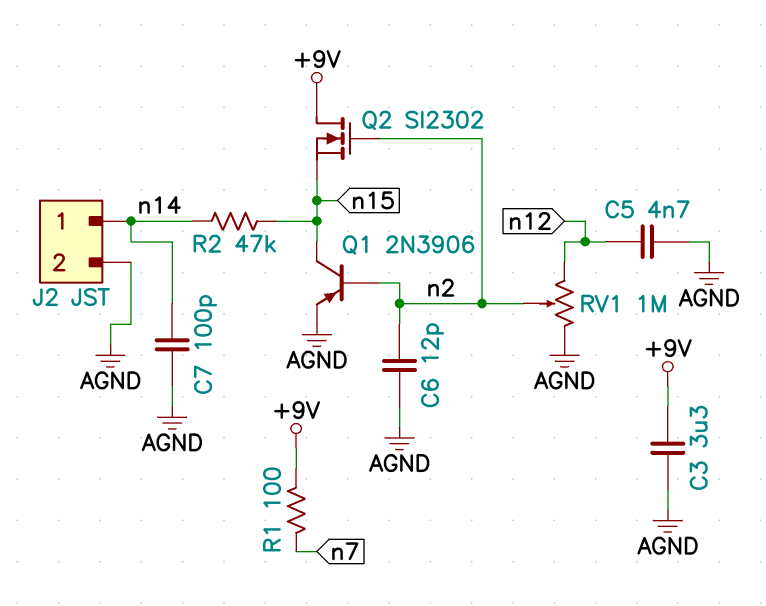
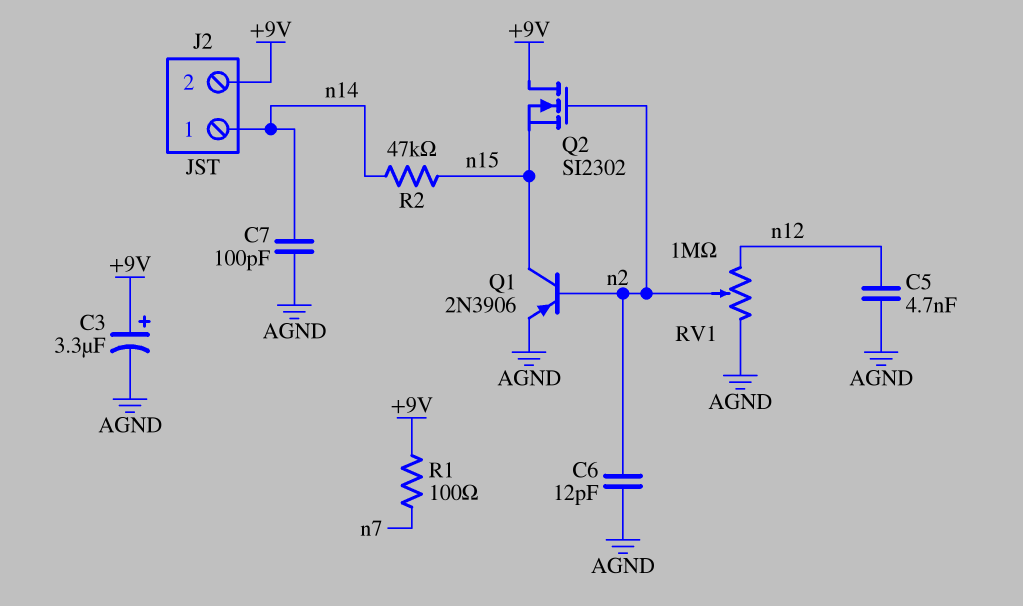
C3: 3.3uF (+9V, AGND) -> 3.3uF (plus +9V, minus AGND)
J2 pin 2: AGND -> +9V

